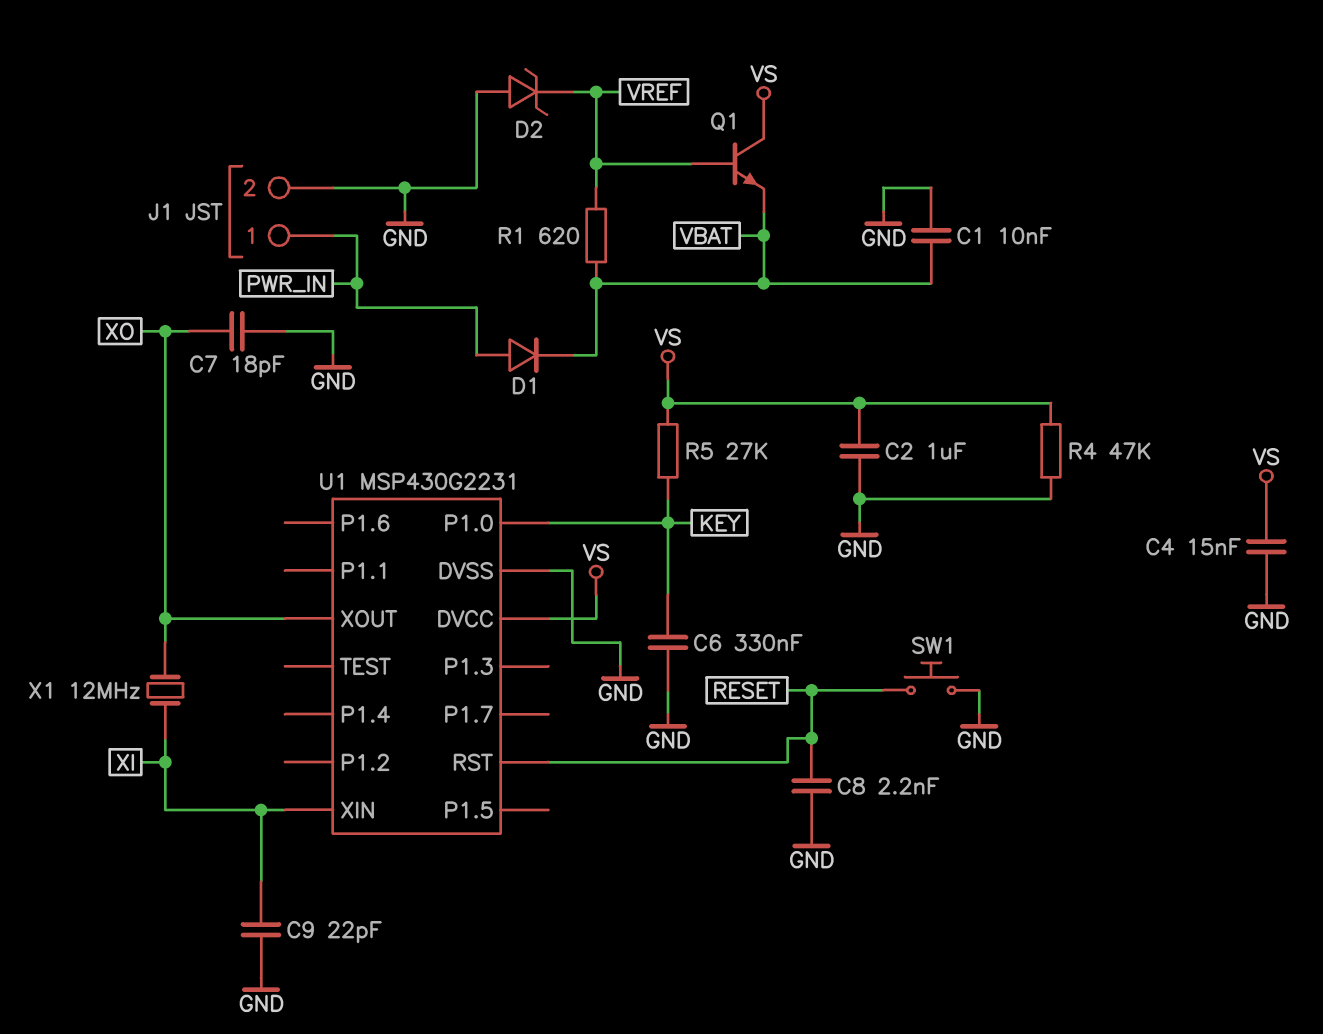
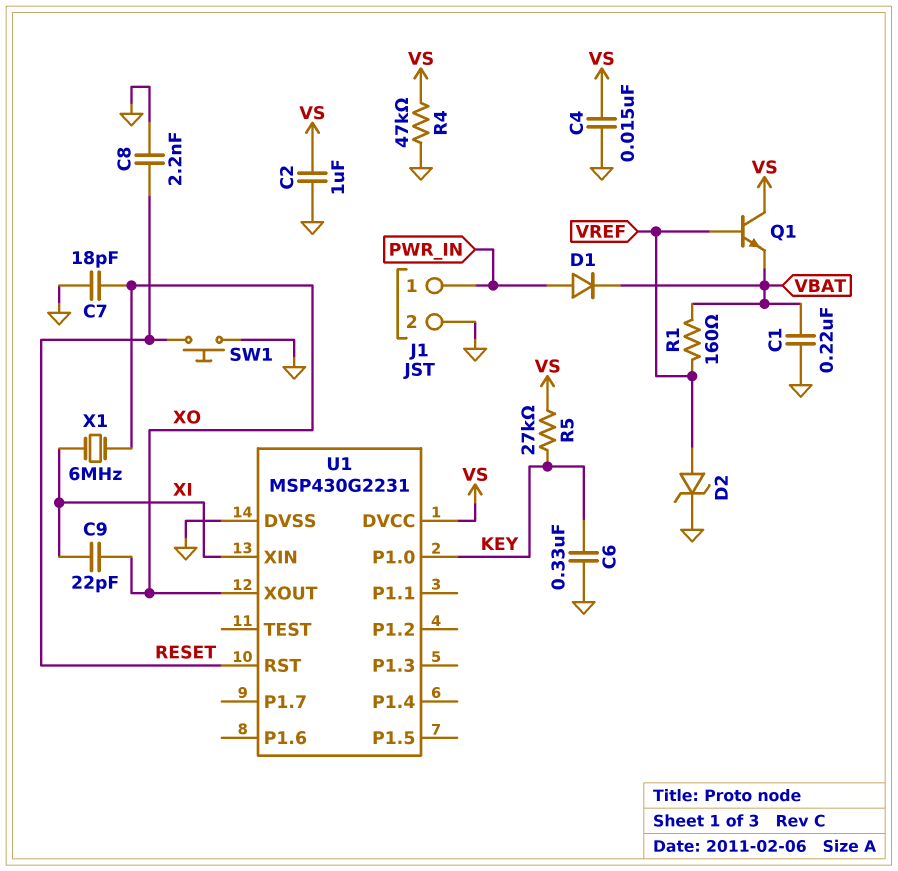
C1: 10nF (GND, VBAT) -> 220nF (GND, VBAT)
C9: 22pF (GND, XI) -> 22pF (XI, XO)
D2: zener (A GND, K VREF) -> zener (A VREF, K GND)
R1: 620 (VBAT, VREF) -> 160 (VBAT, VREF)
X1: 12MHz (XI, XO) -> 6MHz (XI, XO)

